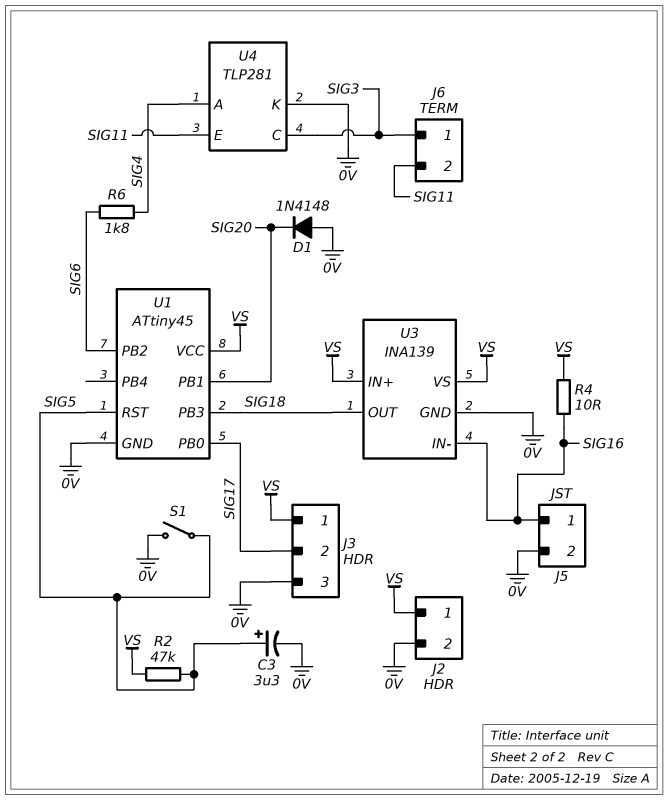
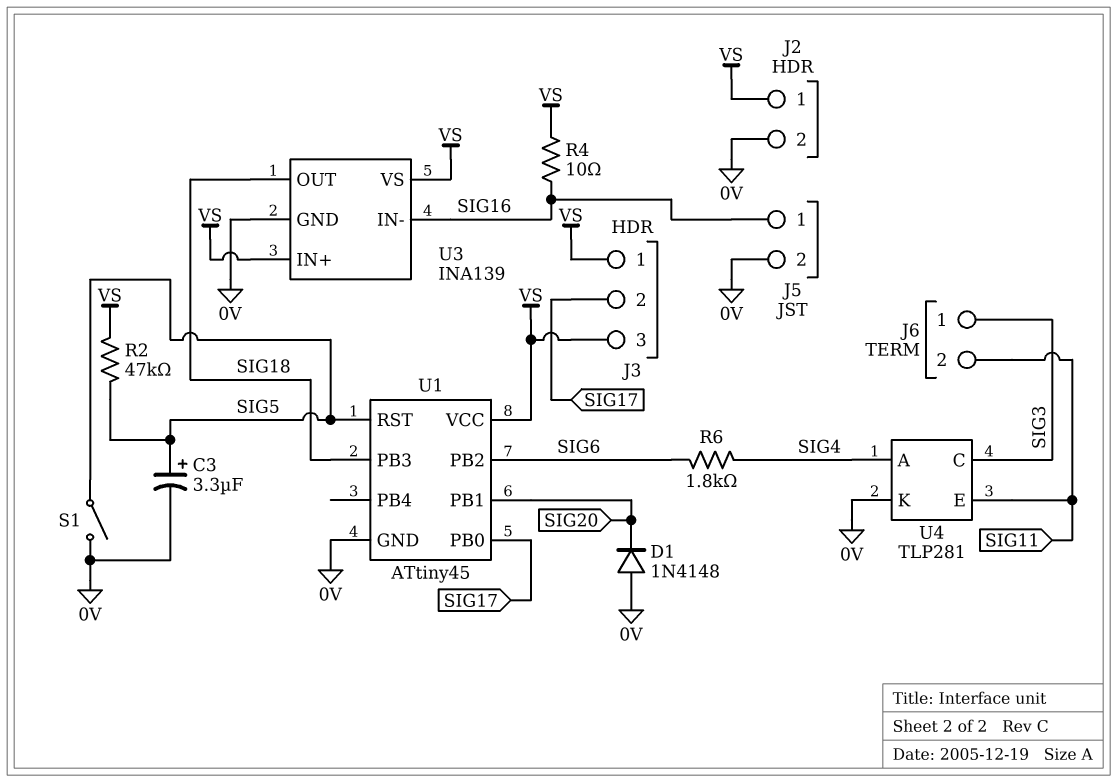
J3 pin 3: 0V -> VS

